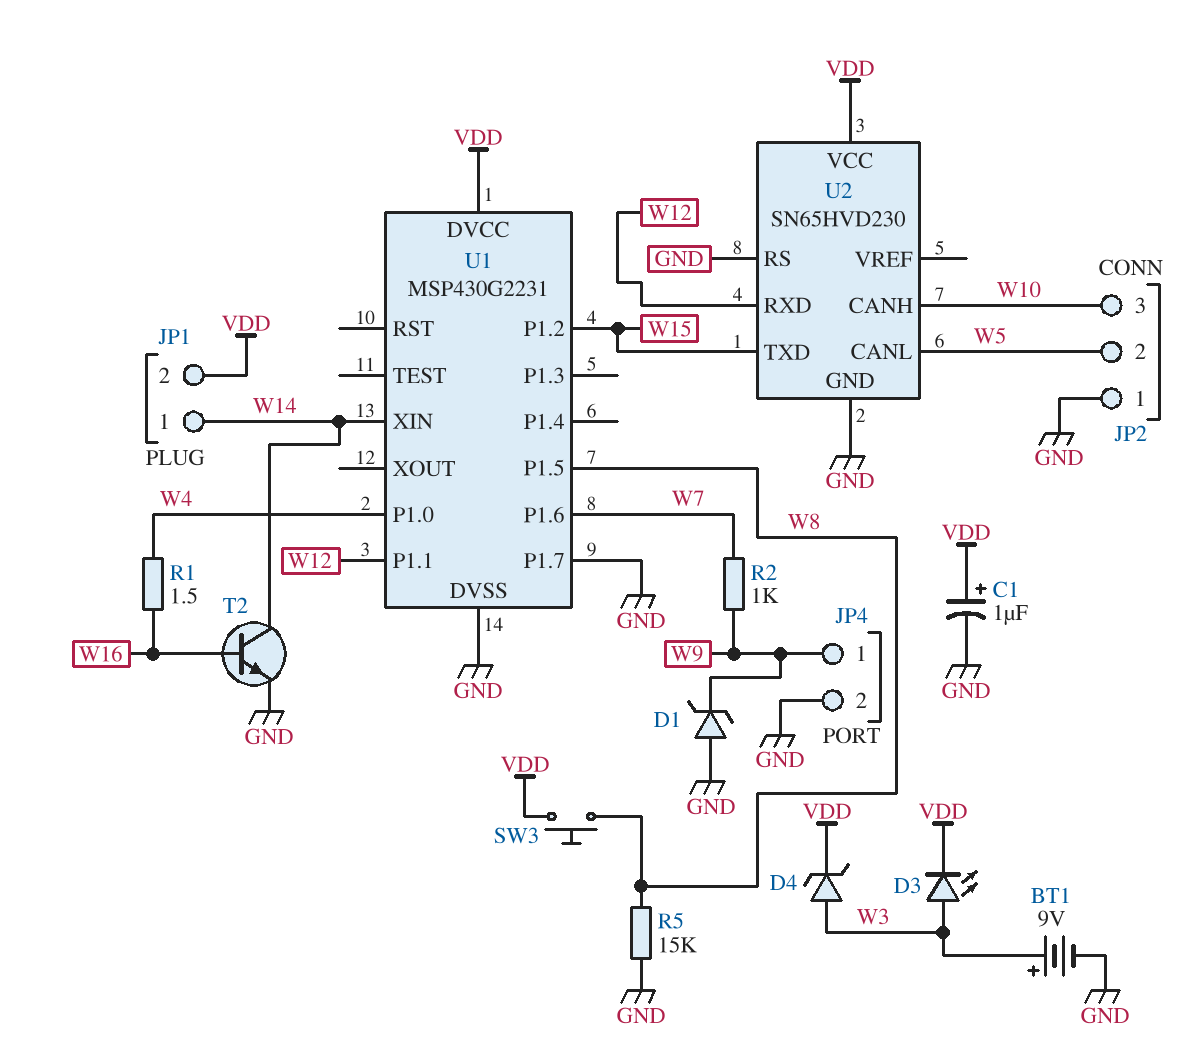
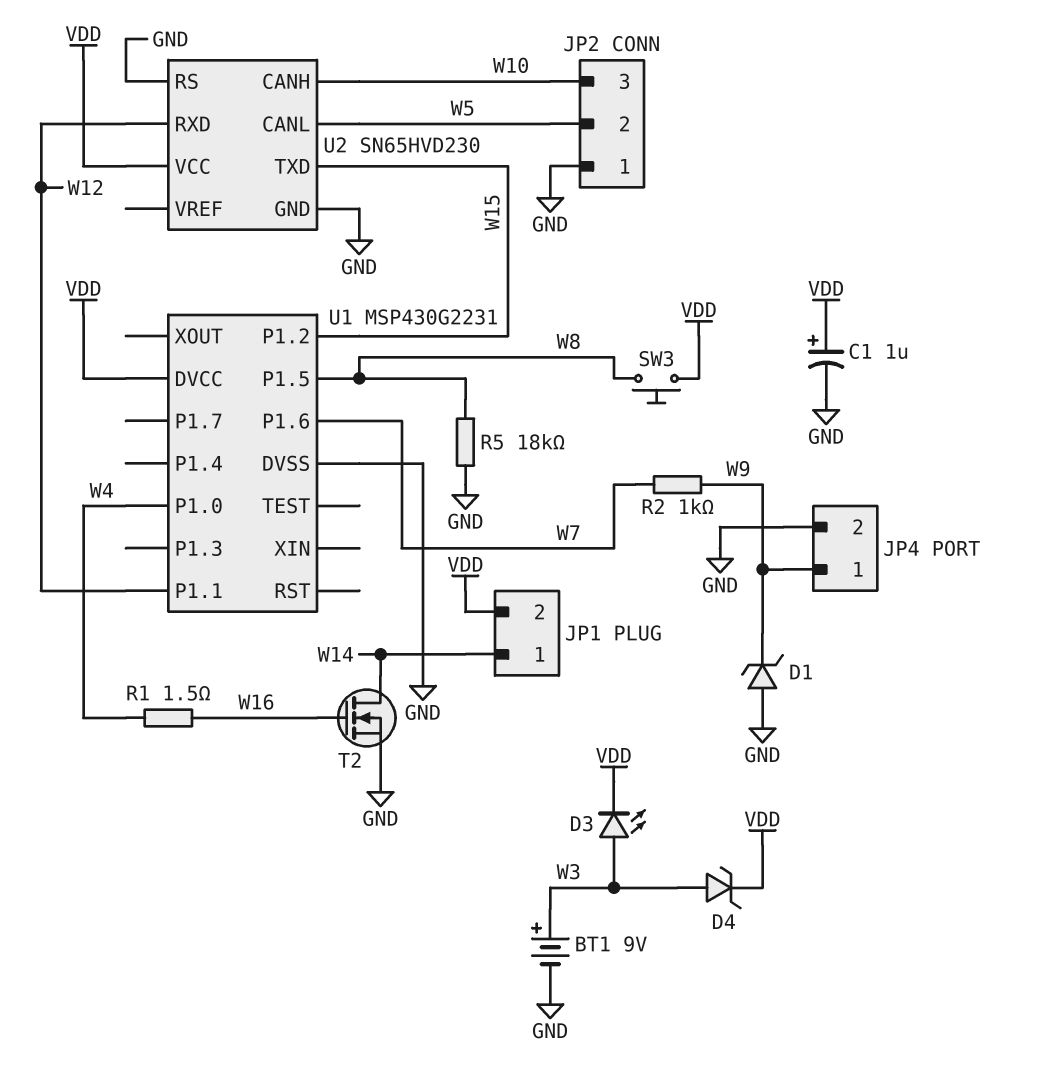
R5: 15k (GND, W8) -> 18k (GND, W8)
T2: NPN (B W16, C W14, E GND) -> NMOS (G W16, D W14, S GND)
U1 pin P1.7: GND -> none
U1 pin XIN: W14 -> none

